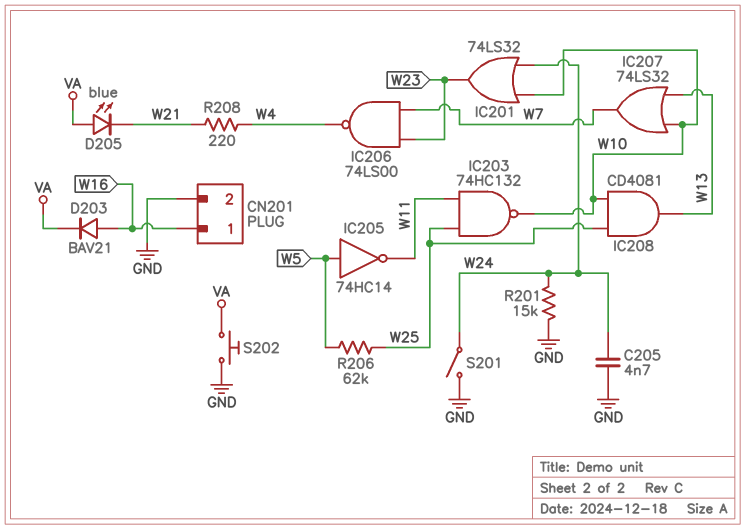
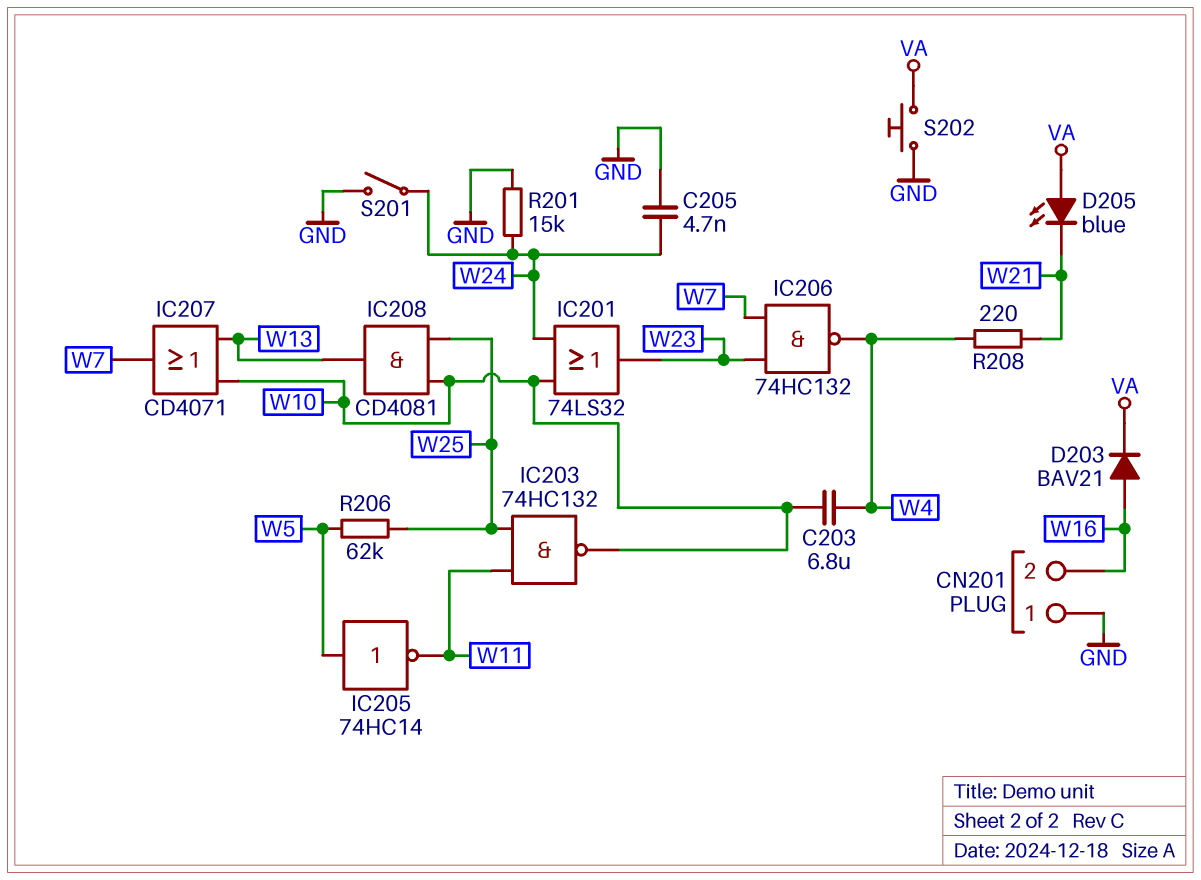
C203: none -> 6.8uF (W4, W10)
CN201 pin 1: W16 -> GND
CN201 pin 2: GND -> W16
IC206: NAND 74LS00 (in W7, in W23, out W4) -> NAND 74HC132 (in W7, in W23, out W4)
IC207: OR 74LS32 (in W10, in W13, out W7) -> OR CD4071 (in W10, in W13, out W7)

